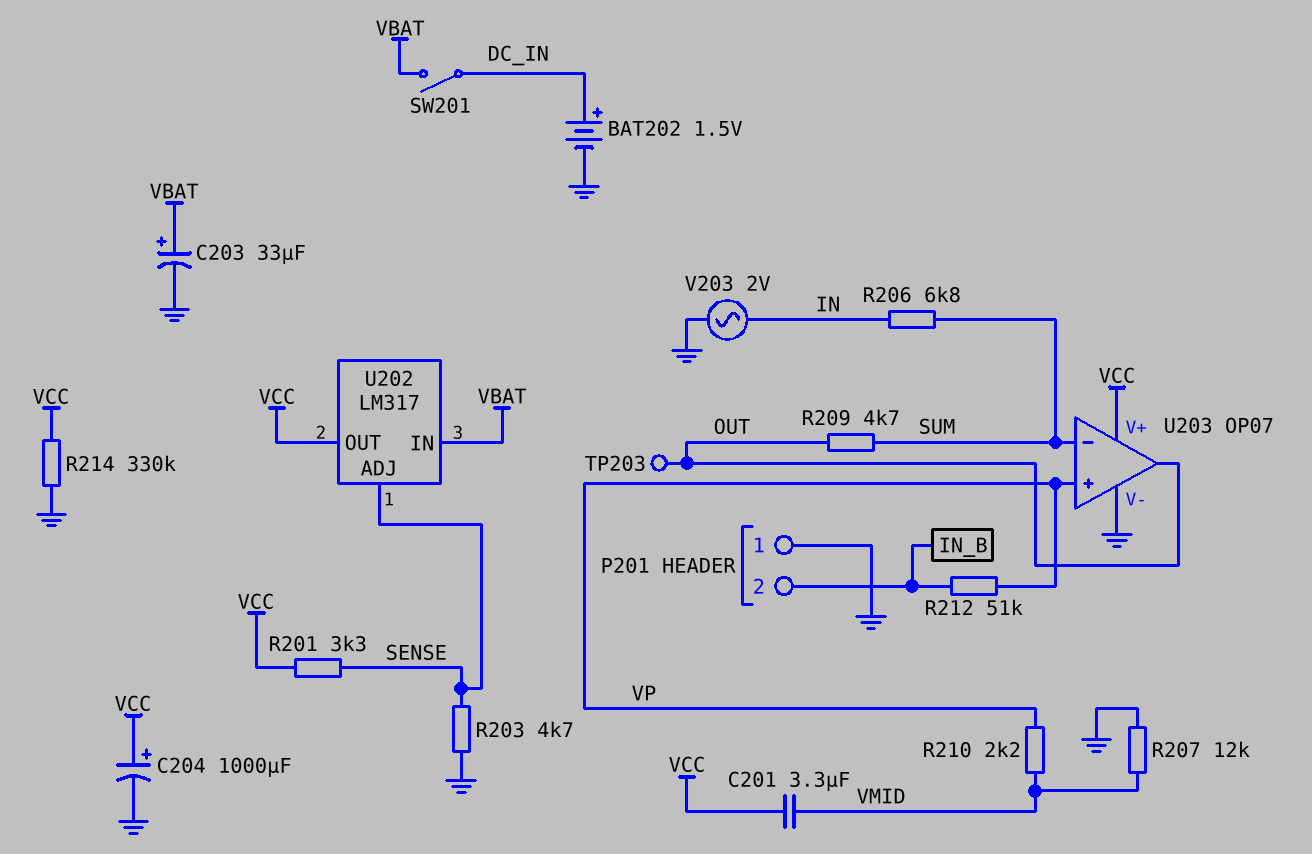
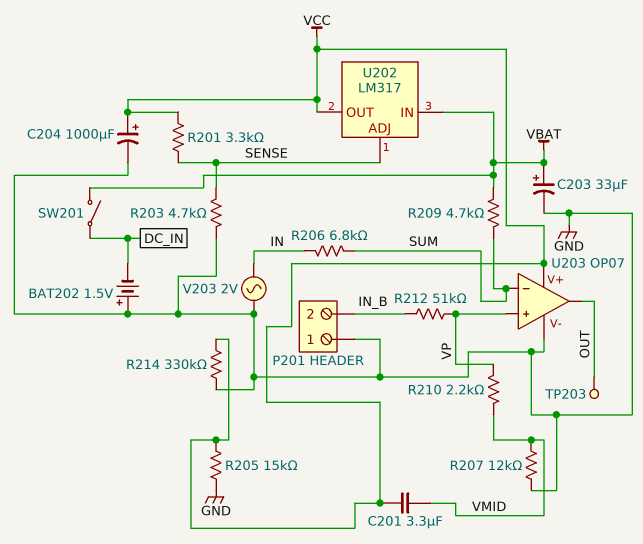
BAT202: 1.5V (plus DC_IN, minus GND) -> 1.5V (plus GND, minus DC_IN)
R205: none -> 15k (GND, VCC)
R209: 4.7k (OUT, SUM) -> 4.7k (SUM, VBAT)

